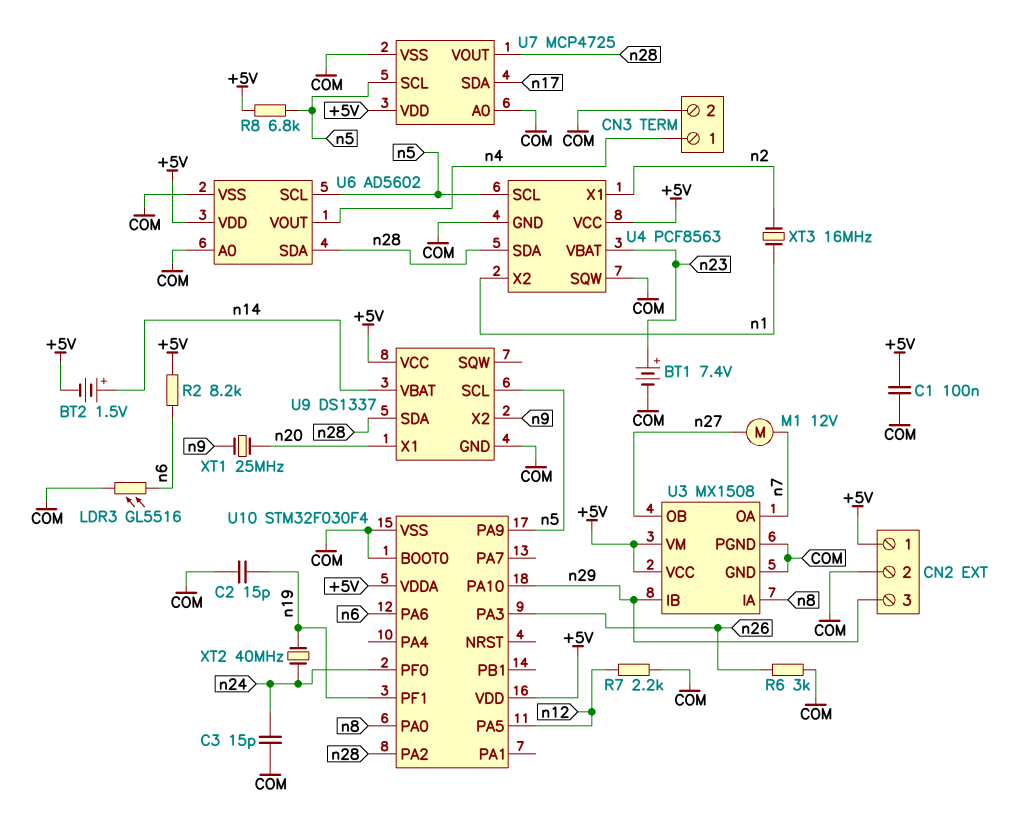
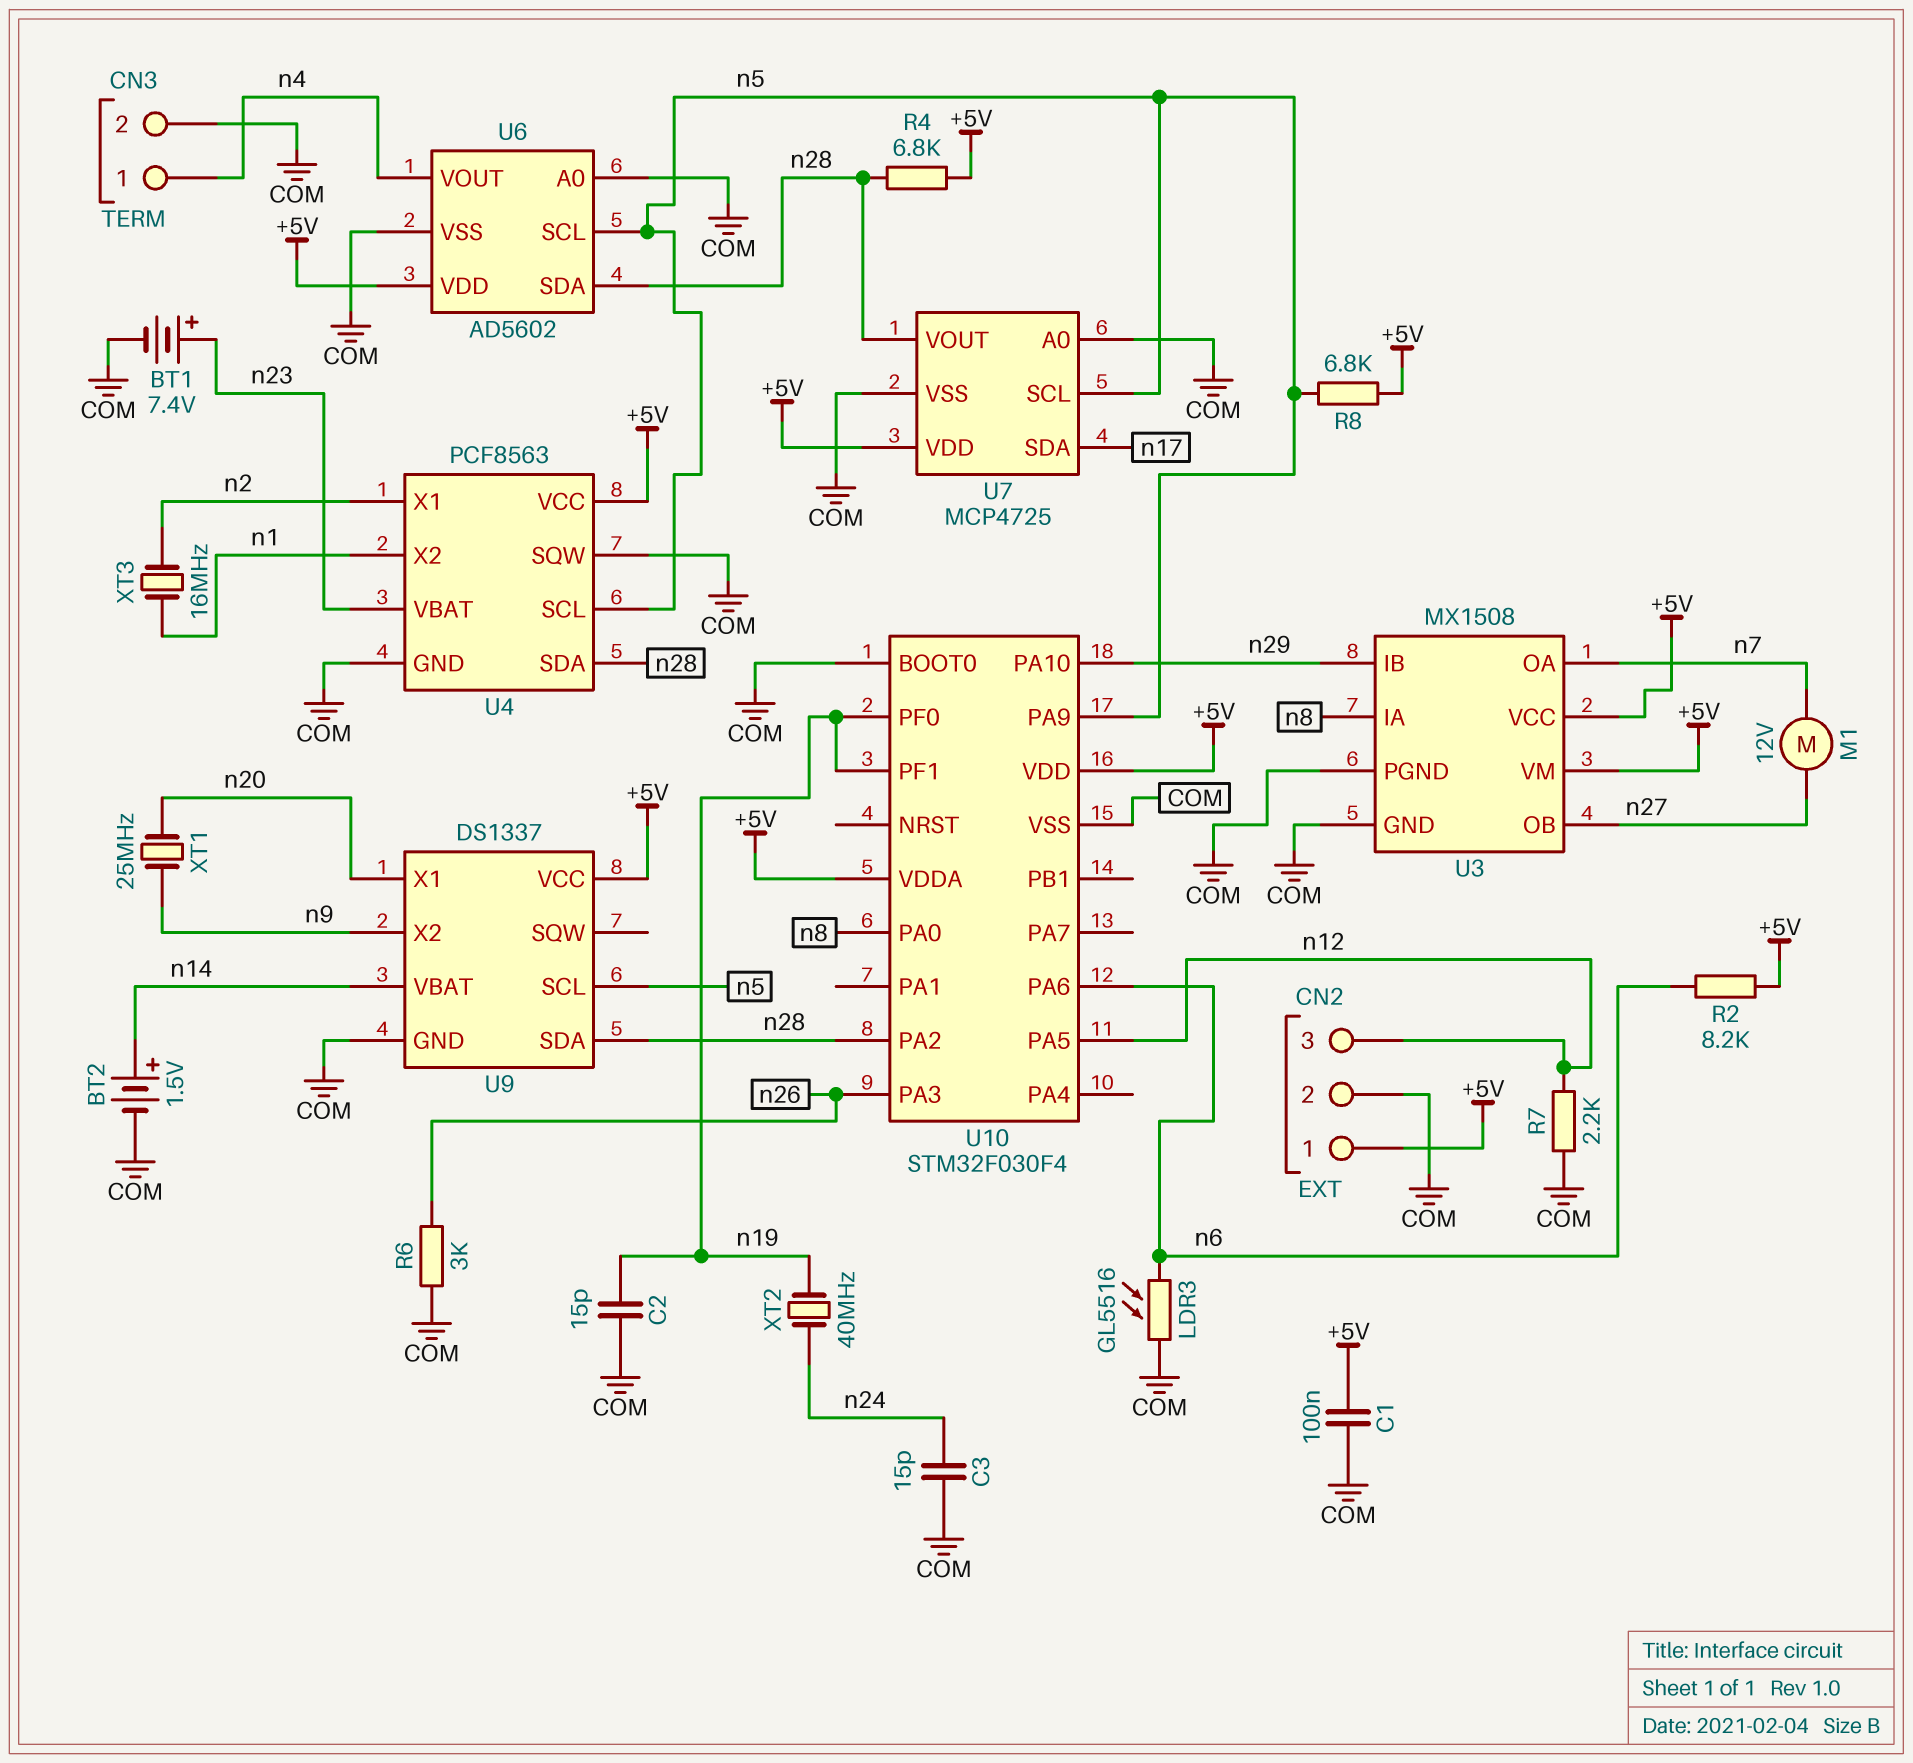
BT2: 1.5V (plus n14, minus +5V) -> 1.5V (plus n14, minus COM)
CN2 pin 3: n29 -> n12
R4: none -> 6.8k (+5V, n28)
U10 pin PF0: n24 -> n19

